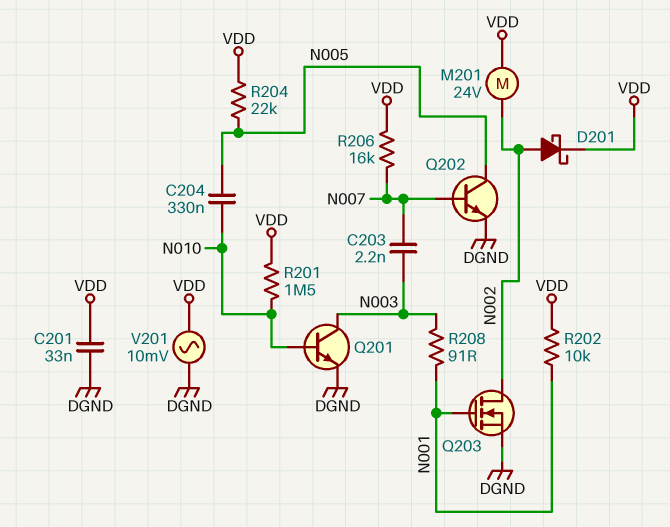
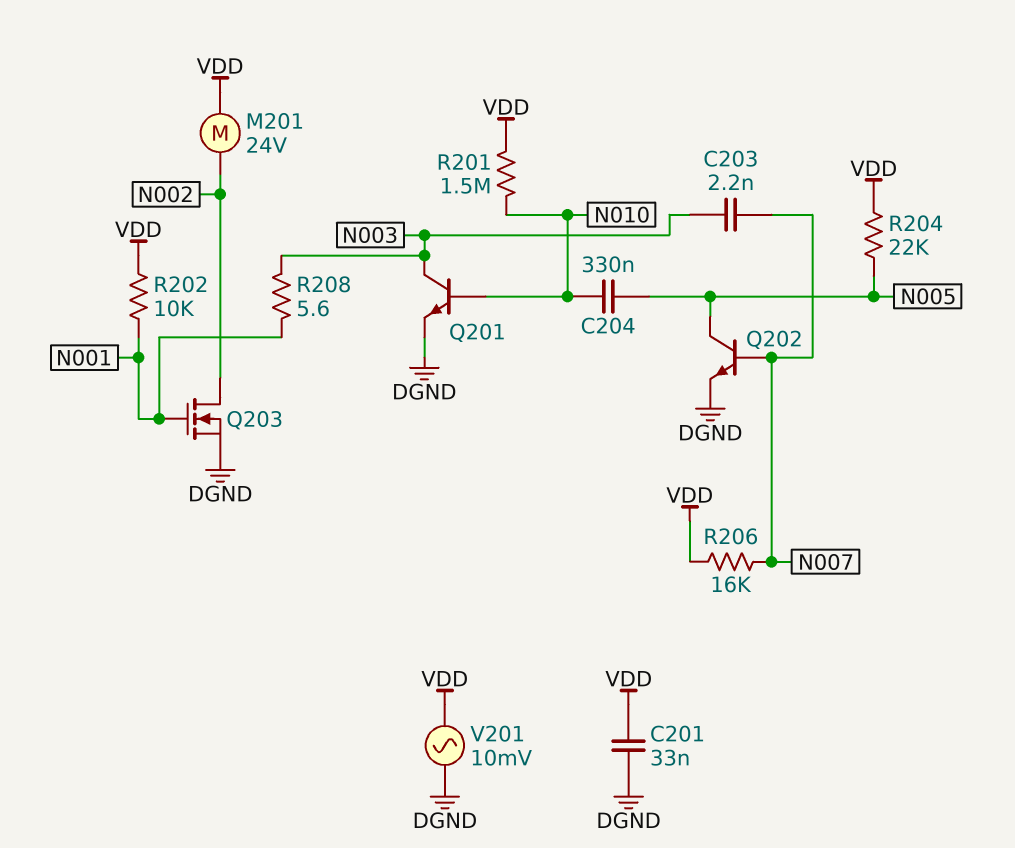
D201: schottky (A N002, K VDD) -> none
R208: 91 (N001, N003) -> 5.6 (N001, N003)

